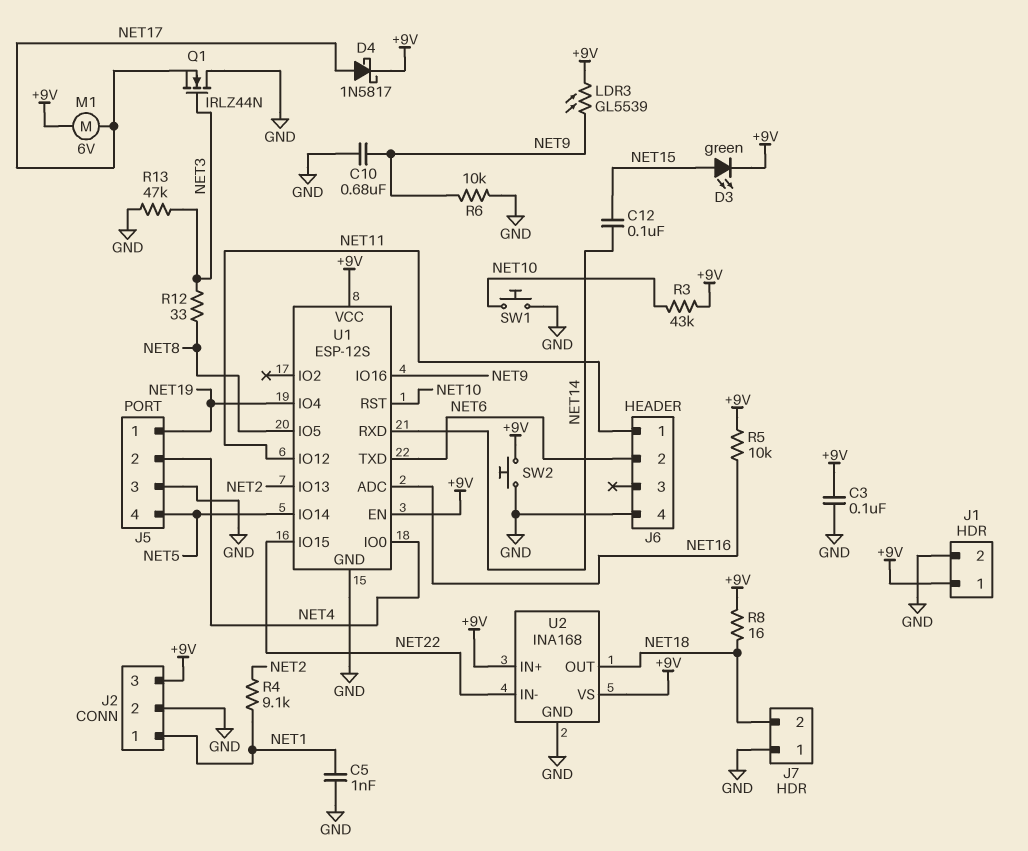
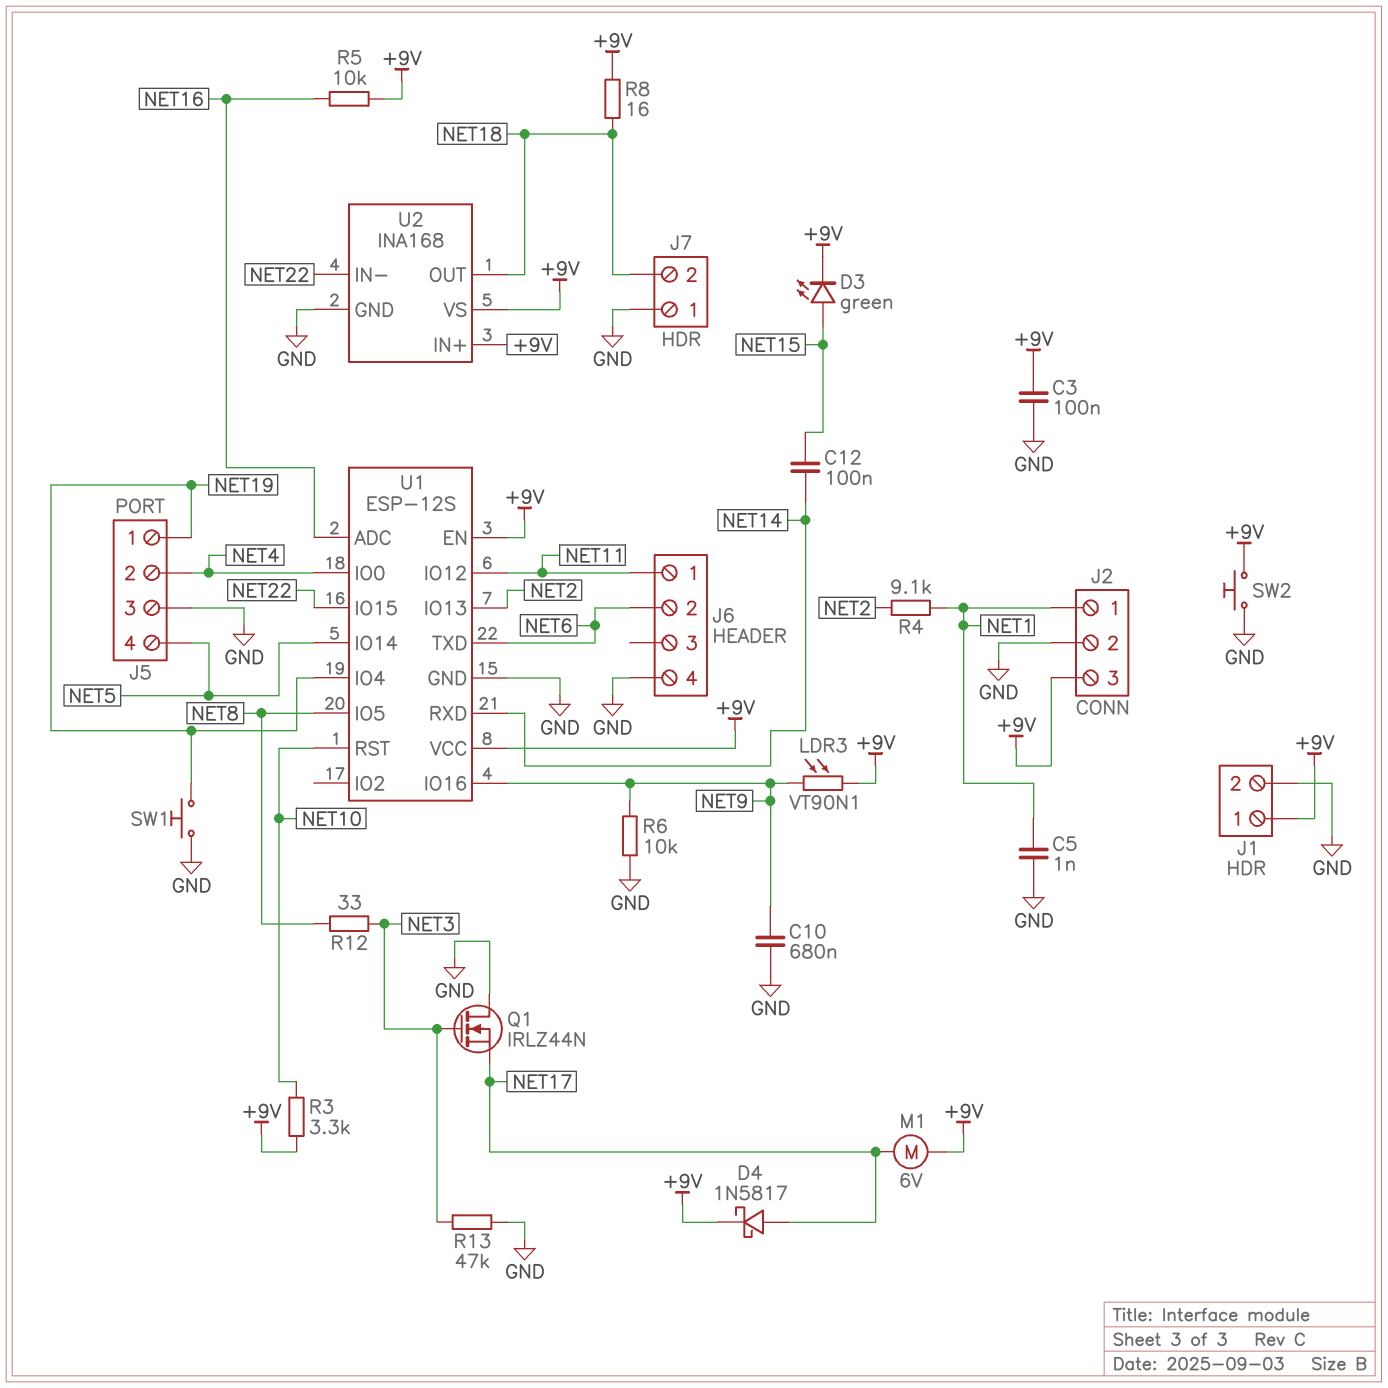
LDR3: GL5539 (+9V, NET9) -> VT90N1 (+9V, NET9)
R3: 43k (+9V, NET10) -> 3.3k (+9V, NET10)
SW1: button (GND, NET10) -> button (GND, NET19)

